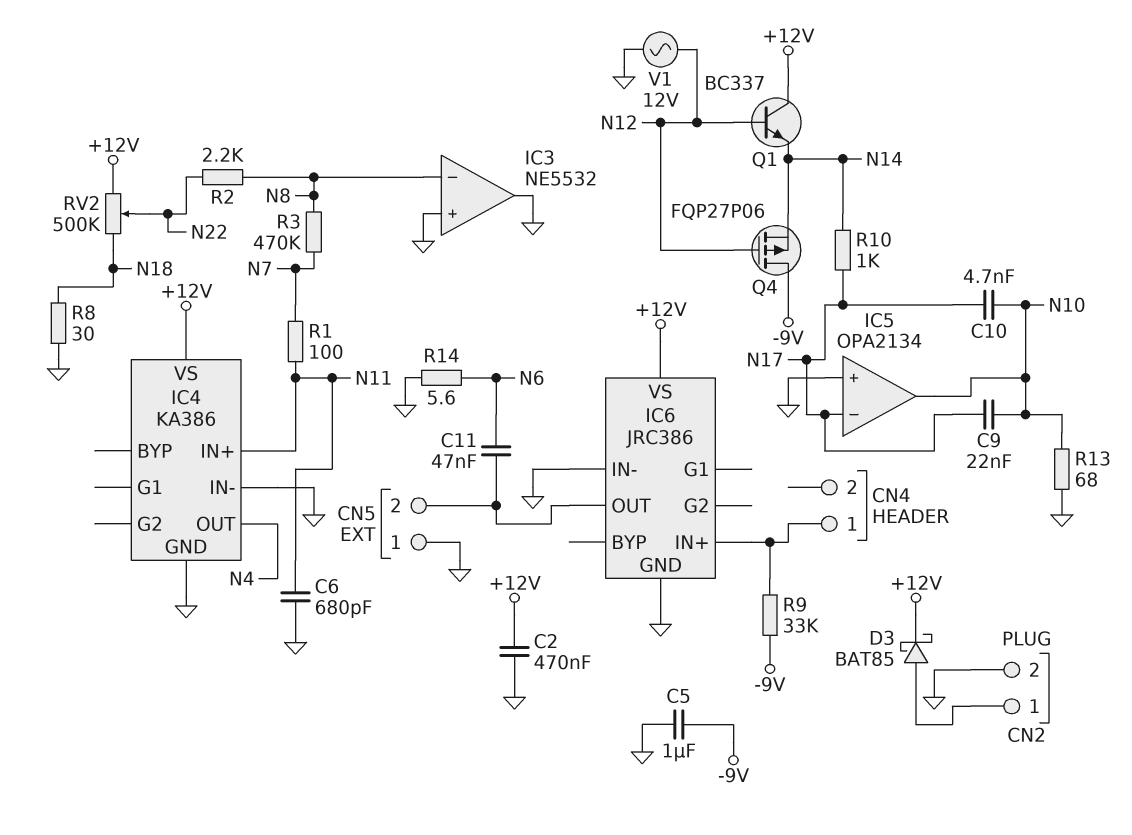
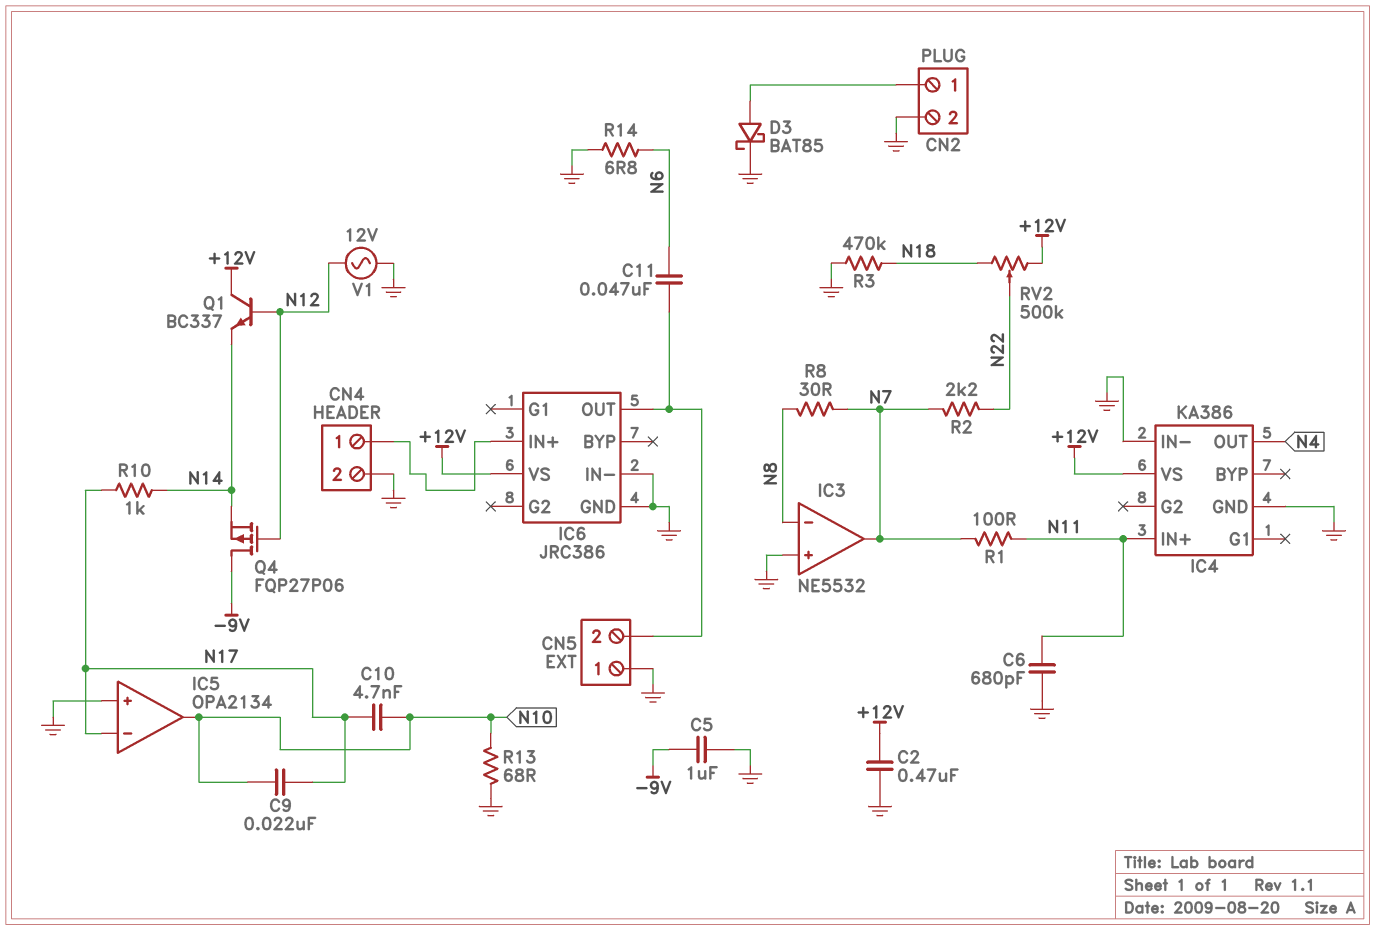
CN4 pin 2: none -> GND
D3: schottky BAT85 (A CN2/1, K +12V) -> schottky BAT85 (A CN2/1, K GND)
IC3 pin out: GND -> N7
R2: 2.2k (N8, N22) -> 2.2k (N7, N22)
R3: 470k (N7, N8) -> 470k (GND, N18)
R8: 30 (GND, N18) -> 30 (N7, N8)
R9: 33k (-9V, CN4/1) -> none
R14: 5.6 (GND, N6) -> 6.8 (GND, N6)

